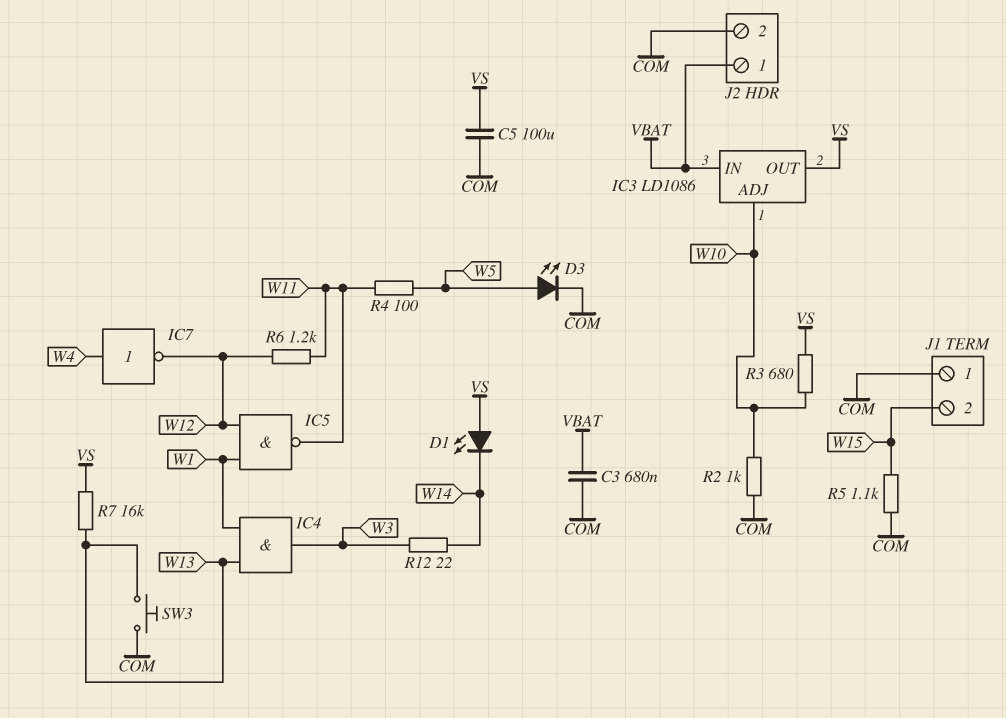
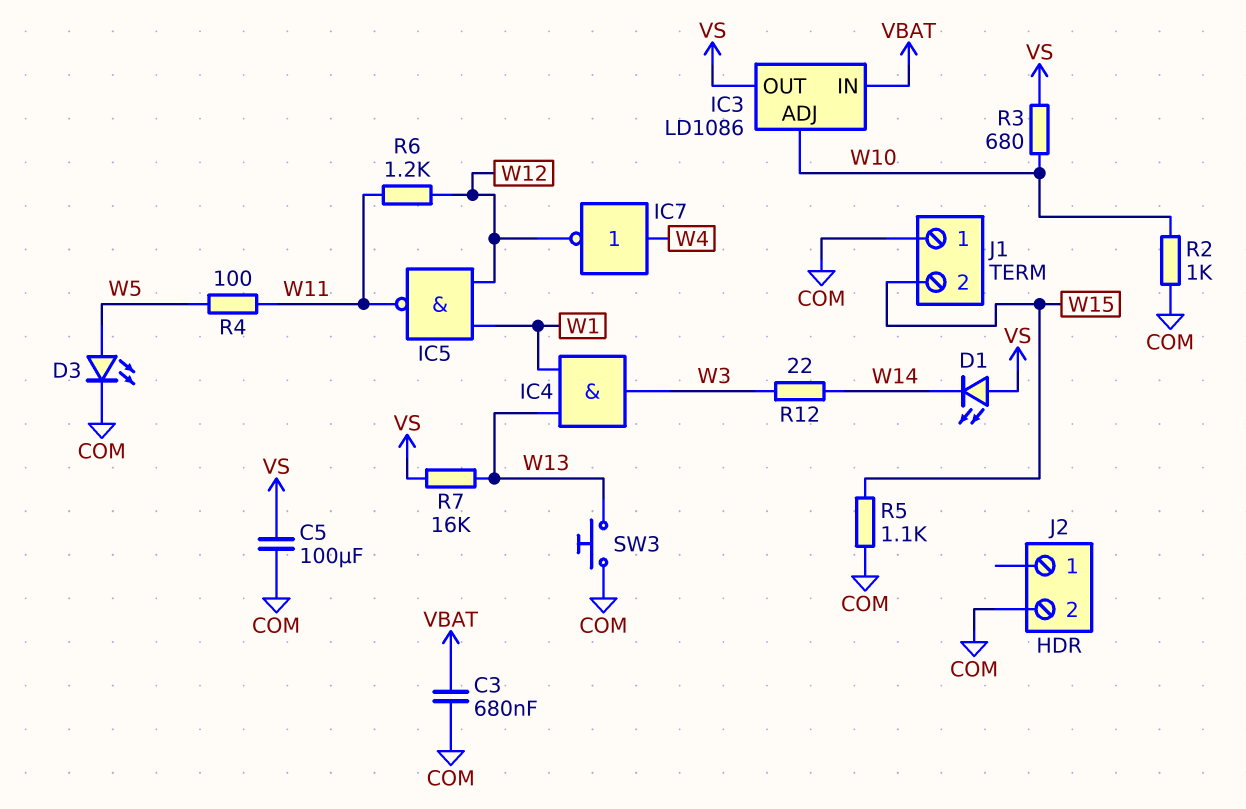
J2 pin 1: VBAT -> none

